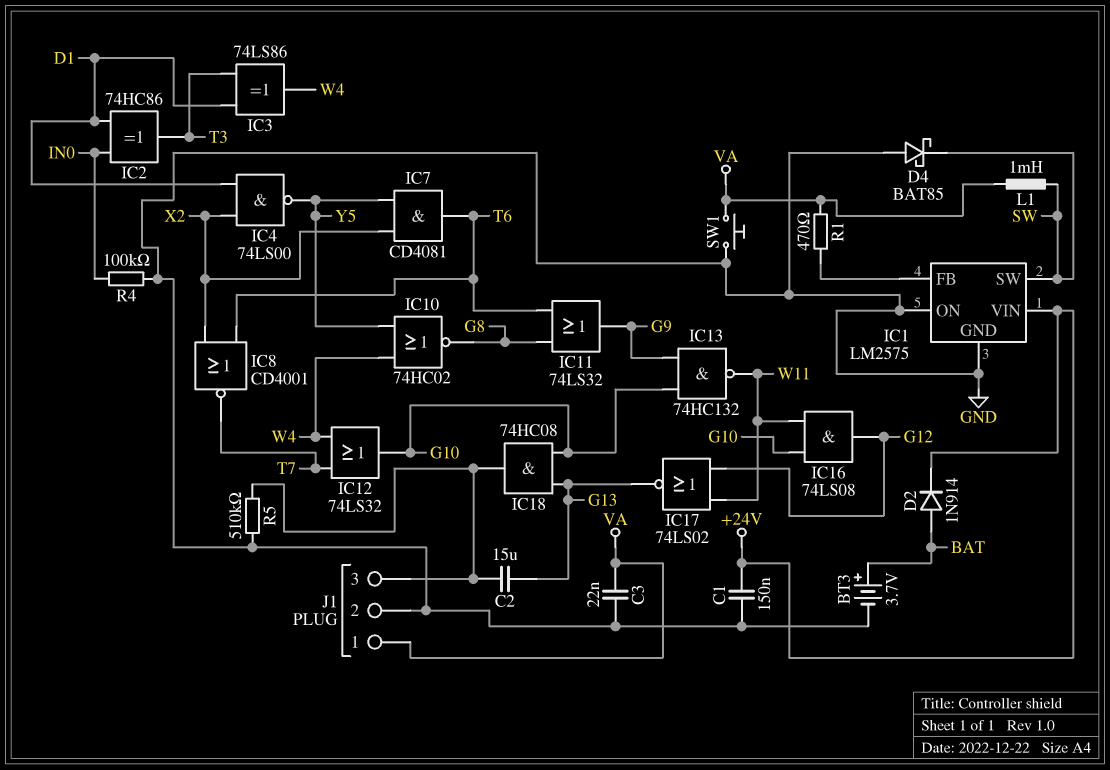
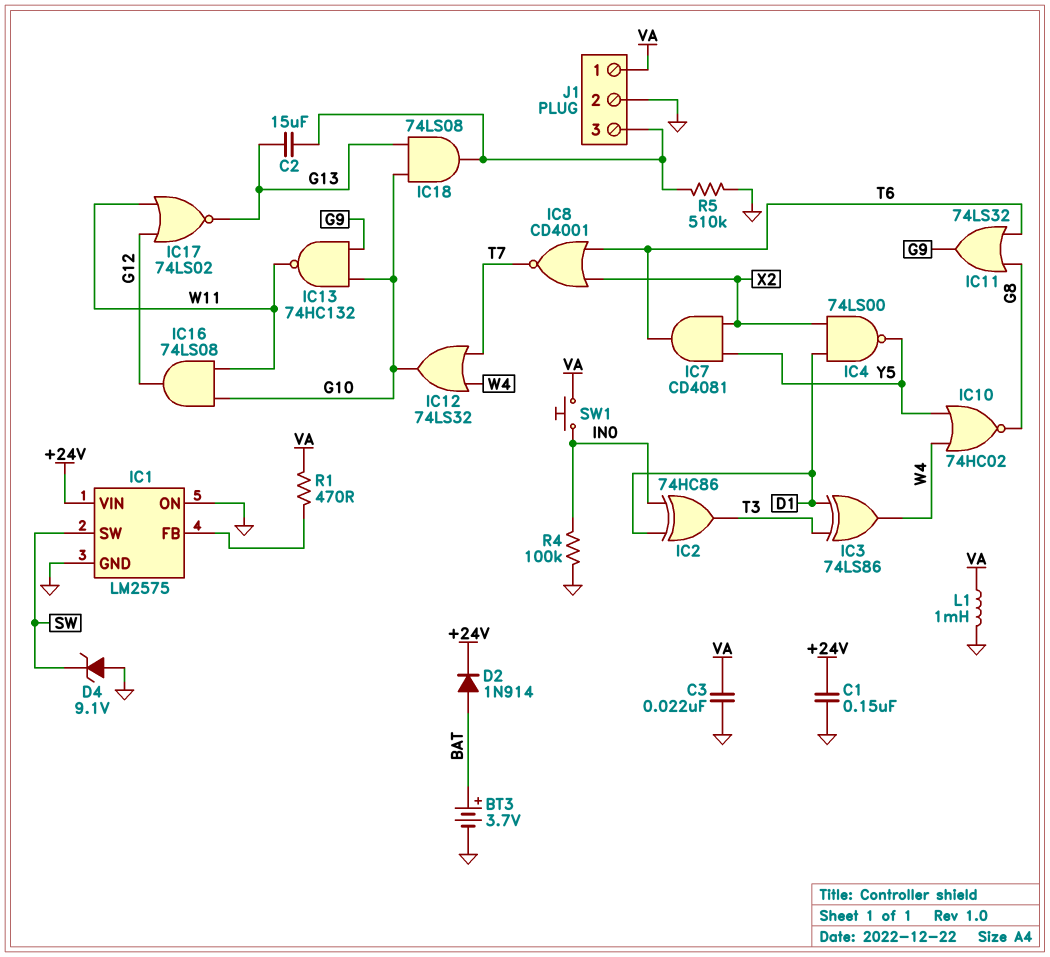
D4: schottky BAT85 (A GND, K SW) -> zener 9.1V (A GND, K SW)
IC18: AND 74HC08 (in G10, in G13, out J1/3) -> AND 74LS08 (in G10, in G13, out J1/3)
L1: 1mH (SW, VA) -> 1mH (GND, VA)
SW1: button (GND, VA) -> button (IN0, VA)

